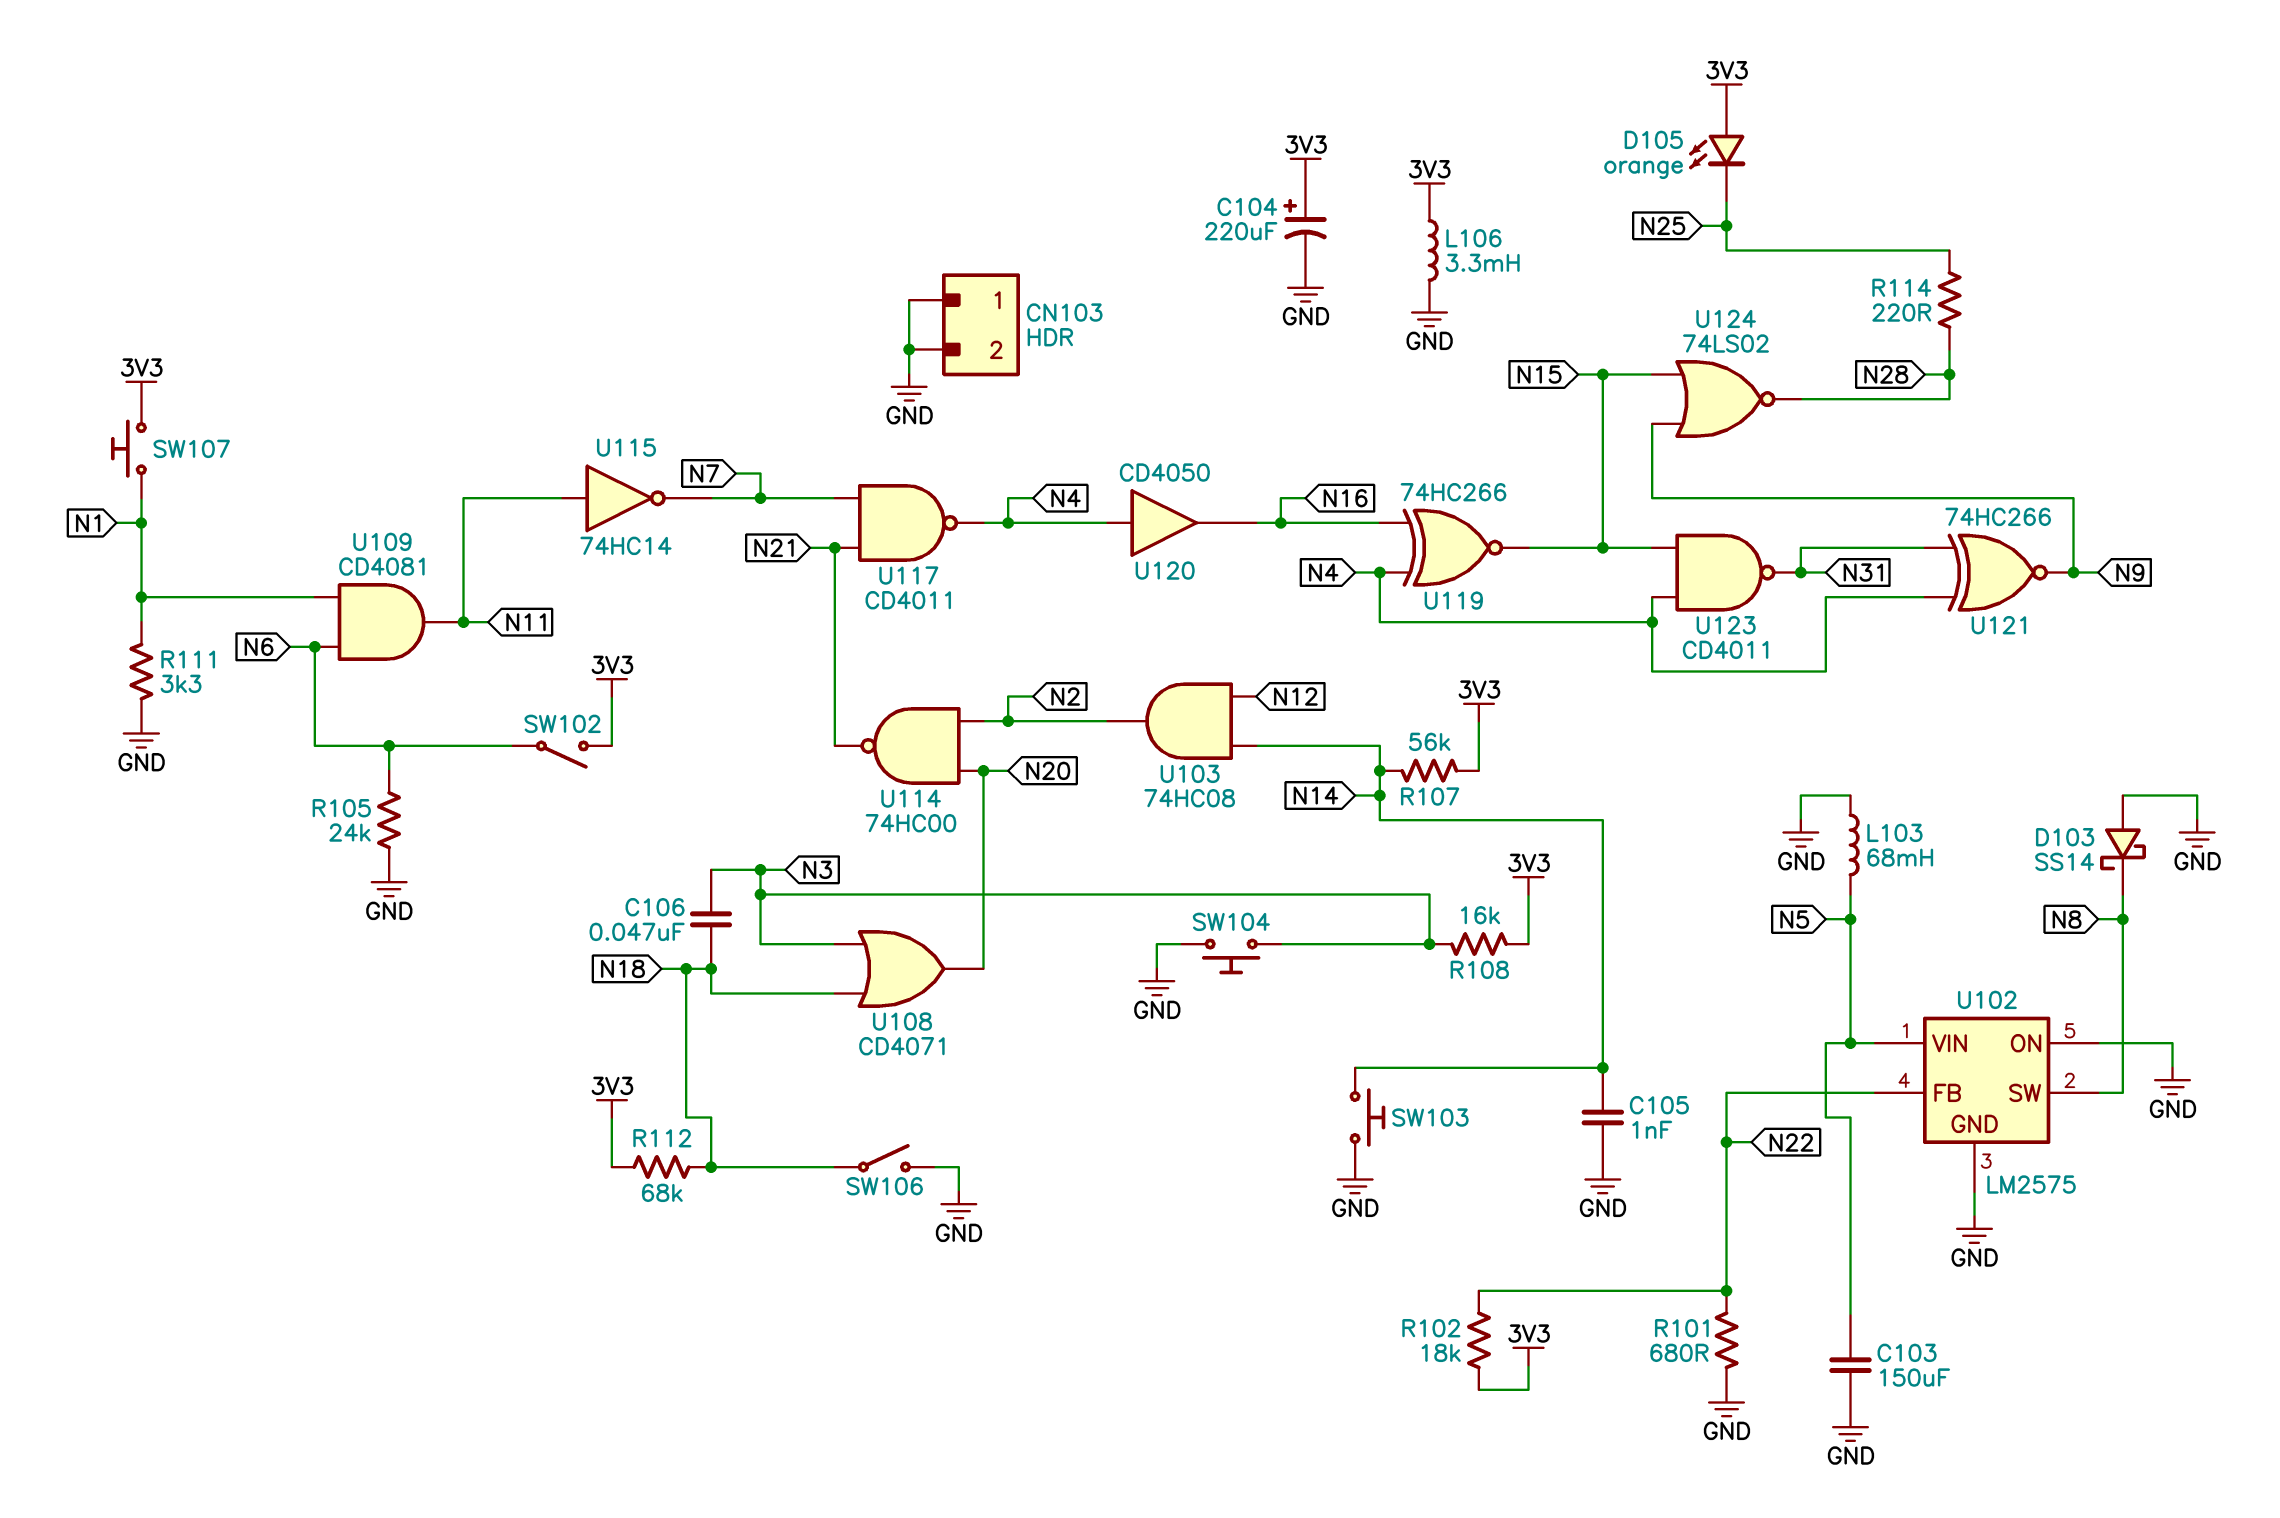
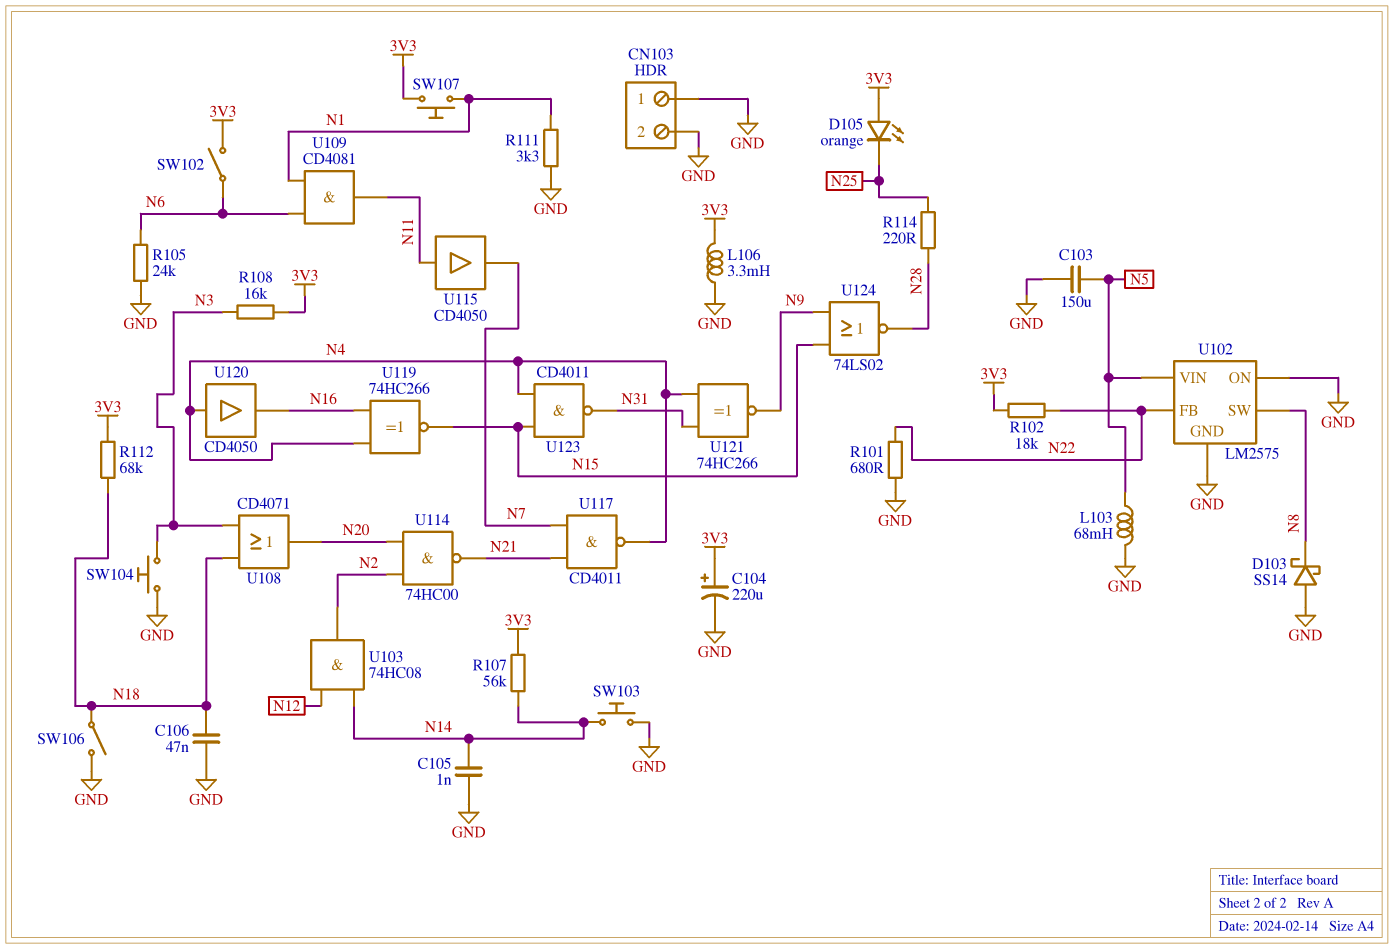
C106: 47nF (N3, N18) -> 47nF (GND, N18)
U115: NOT 74HC14 (in N11, out N7) -> buffer CD4050 (in N11, out N7)

